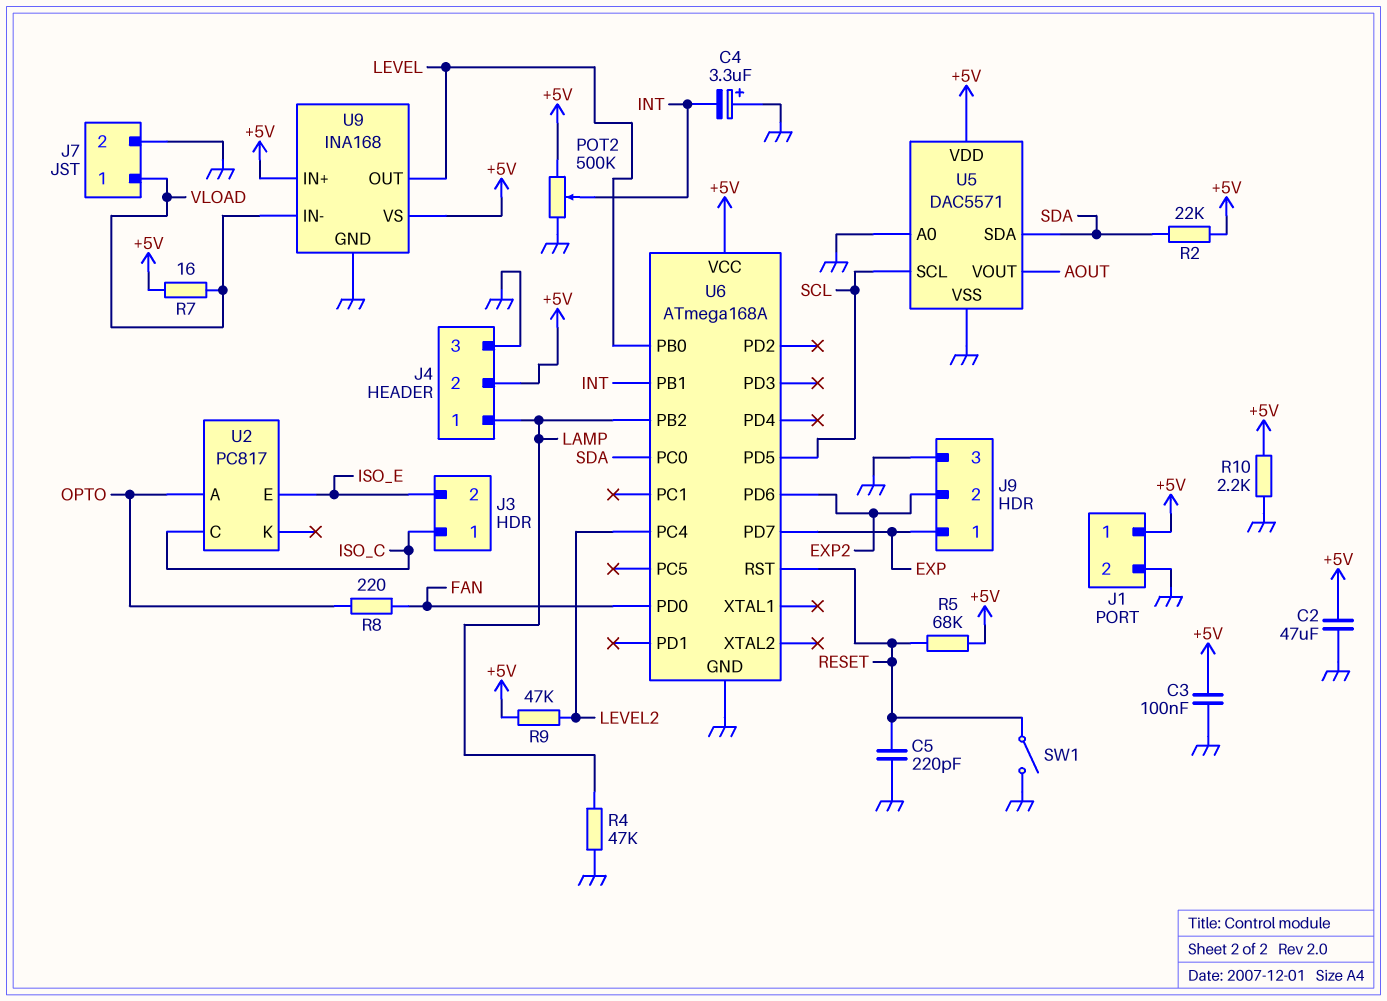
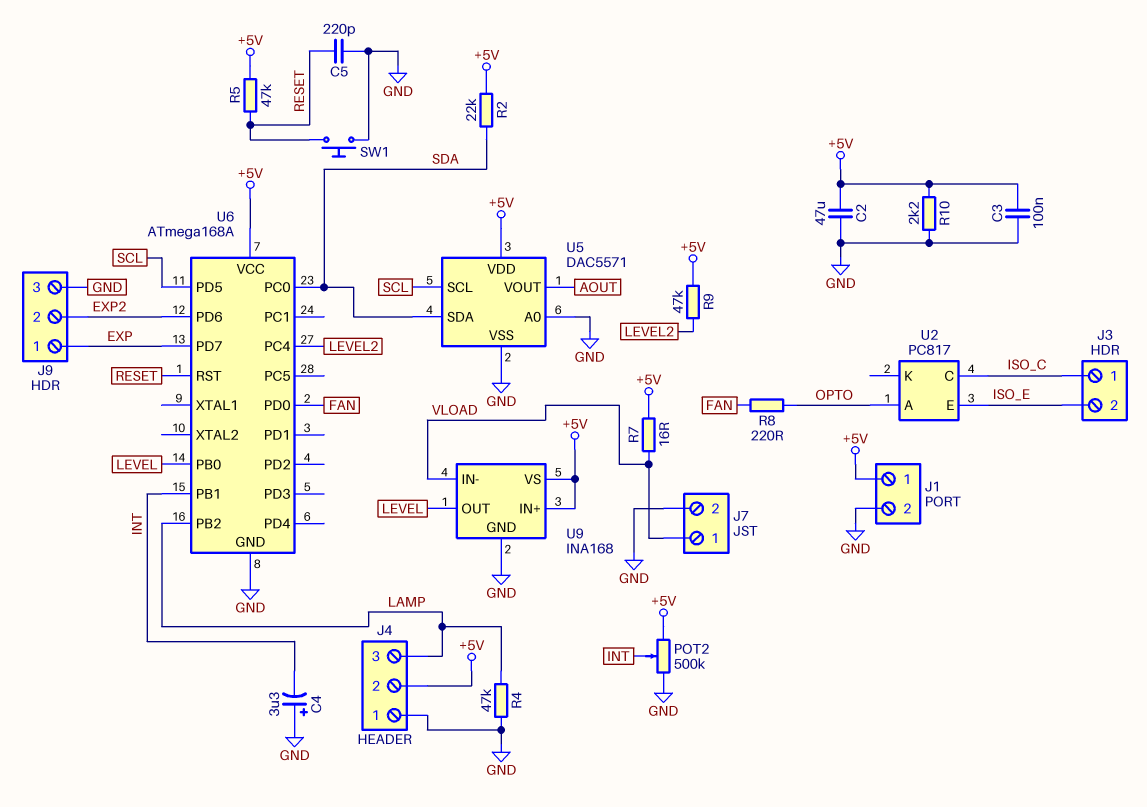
J4 pin 1: LAMP -> GND
J4 pin 3: GND -> LAMP
R5: 68k (+5V, RESET) -> 47k (+5V, RESET)
SW1: switch (GND, RESET) -> button (GND, RESET)

